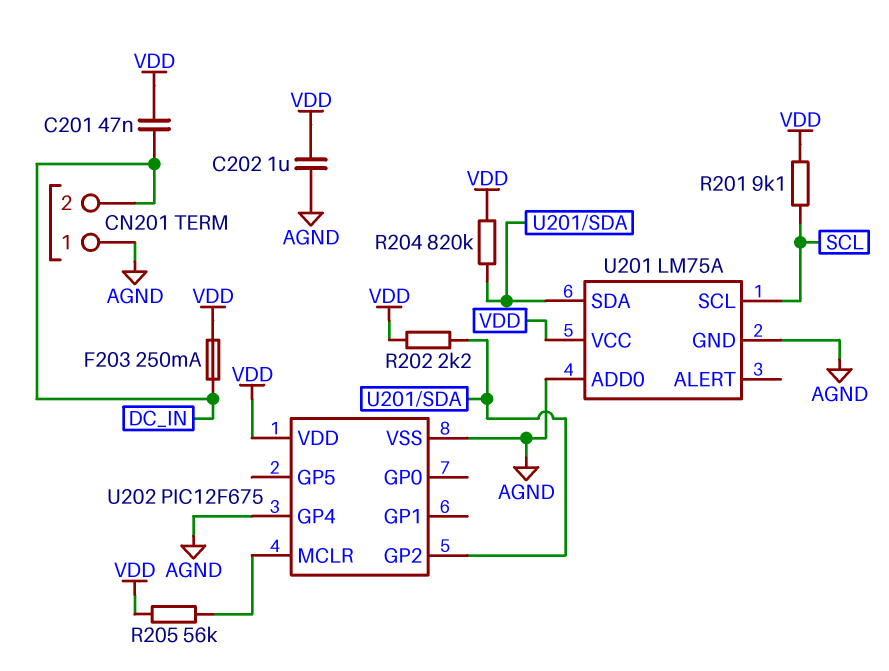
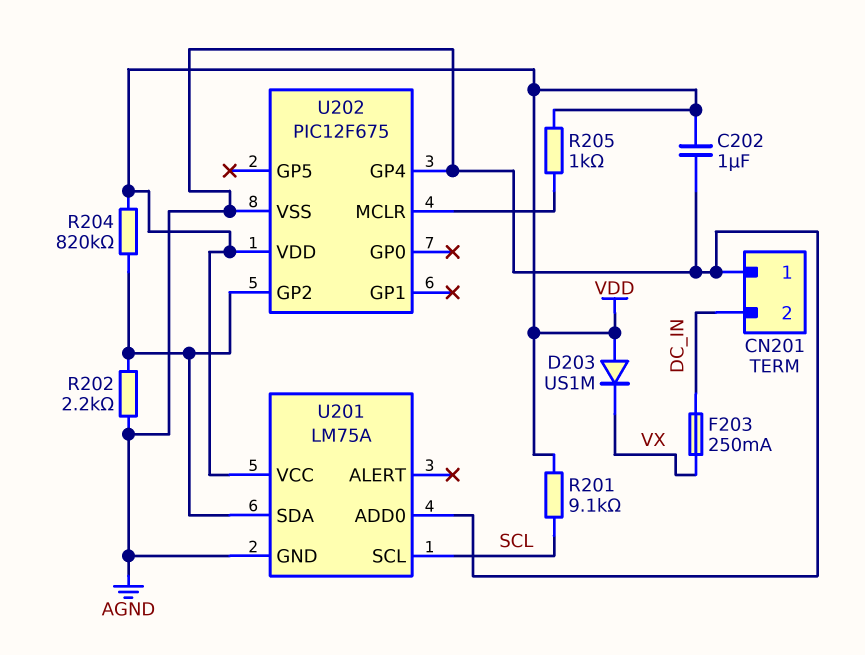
C201: 47nF (DC_IN, VDD) -> none
D203: none -> diode US1M (A VDD, K VX)
F203: 250mA (DC_IN, VDD) -> 250mA (DC_IN, VX)
R202: 2.2k (U201/SDA, VDD) -> 2.2k (AGND, U201/SDA)
R205: 56k (U202/MCLR, VDD) -> 1k (U202/MCLR, VDD)

